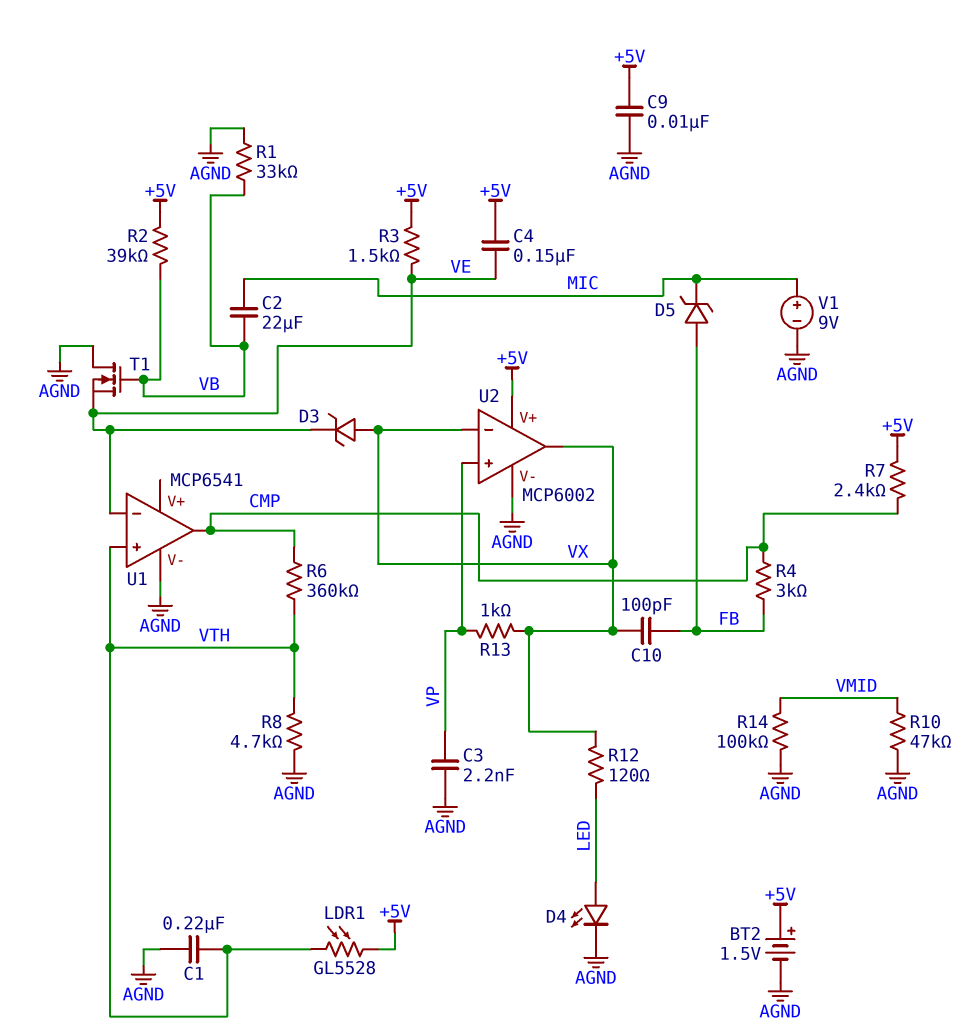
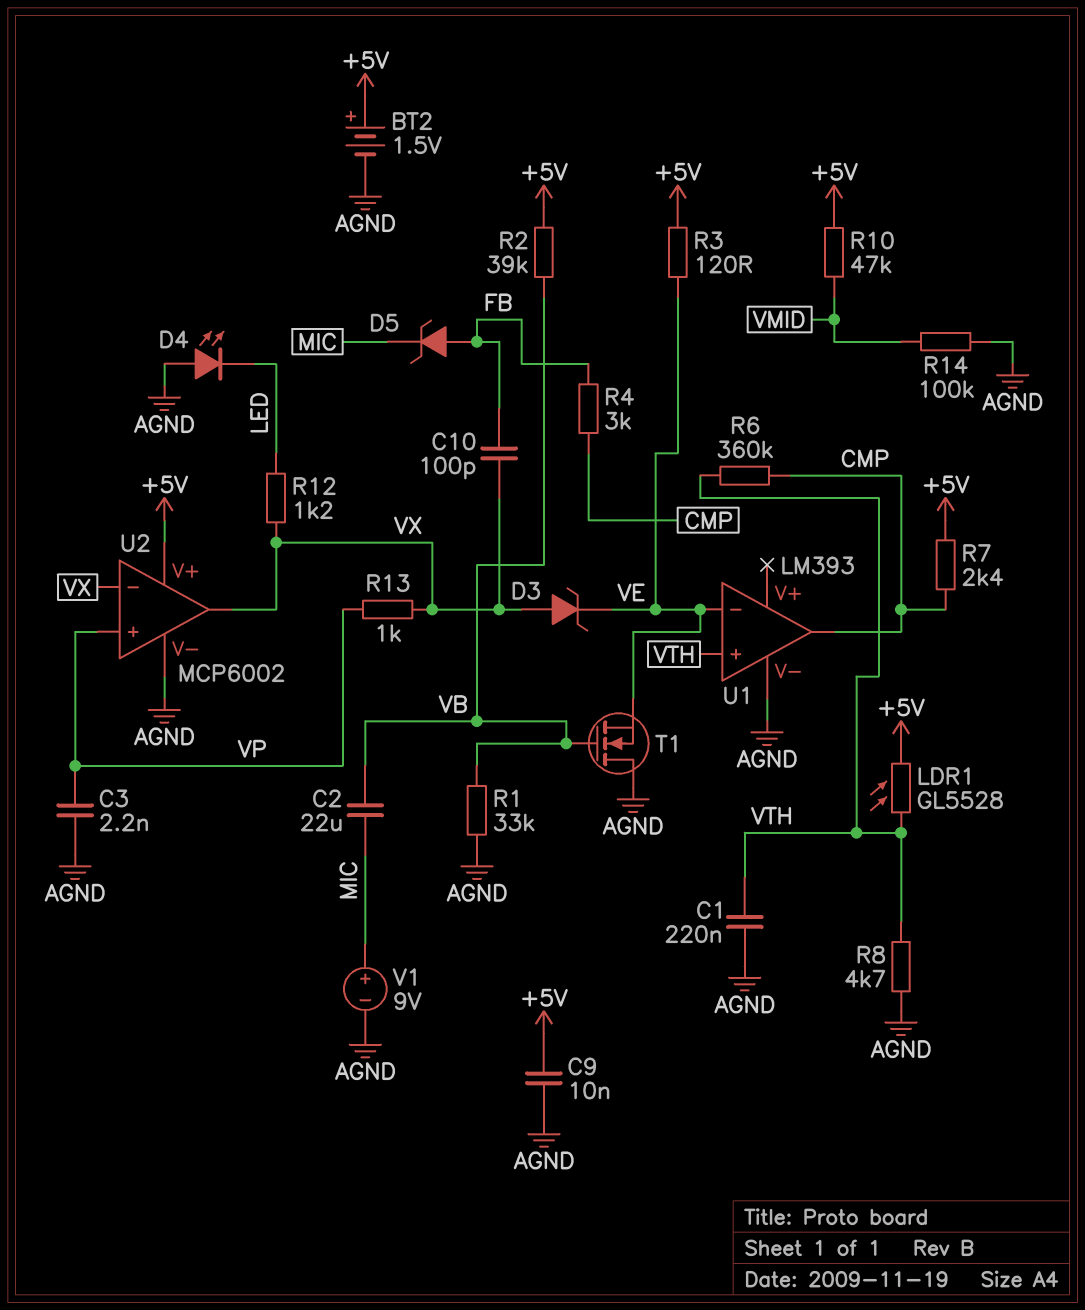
C4: 150nF (+5V, VE) -> none
D4: LED (A LED, K AGND) -> LED (A AGND, K LED)
R3: 1.5k (+5V, VE) -> 120 (+5V, VE)
R10: 47k (AGND, VMID) -> 47k (+5V, VMID)
R12: 120 (LED, VX) -> 1.2k (LED, VX)
U1: MCP6541 -> LM393

